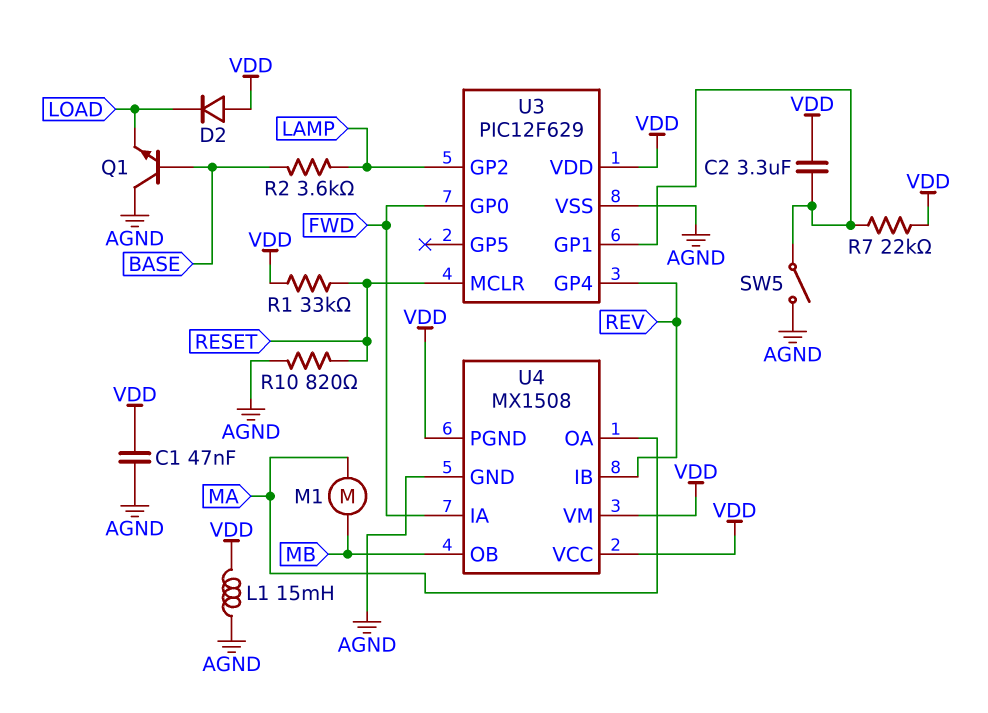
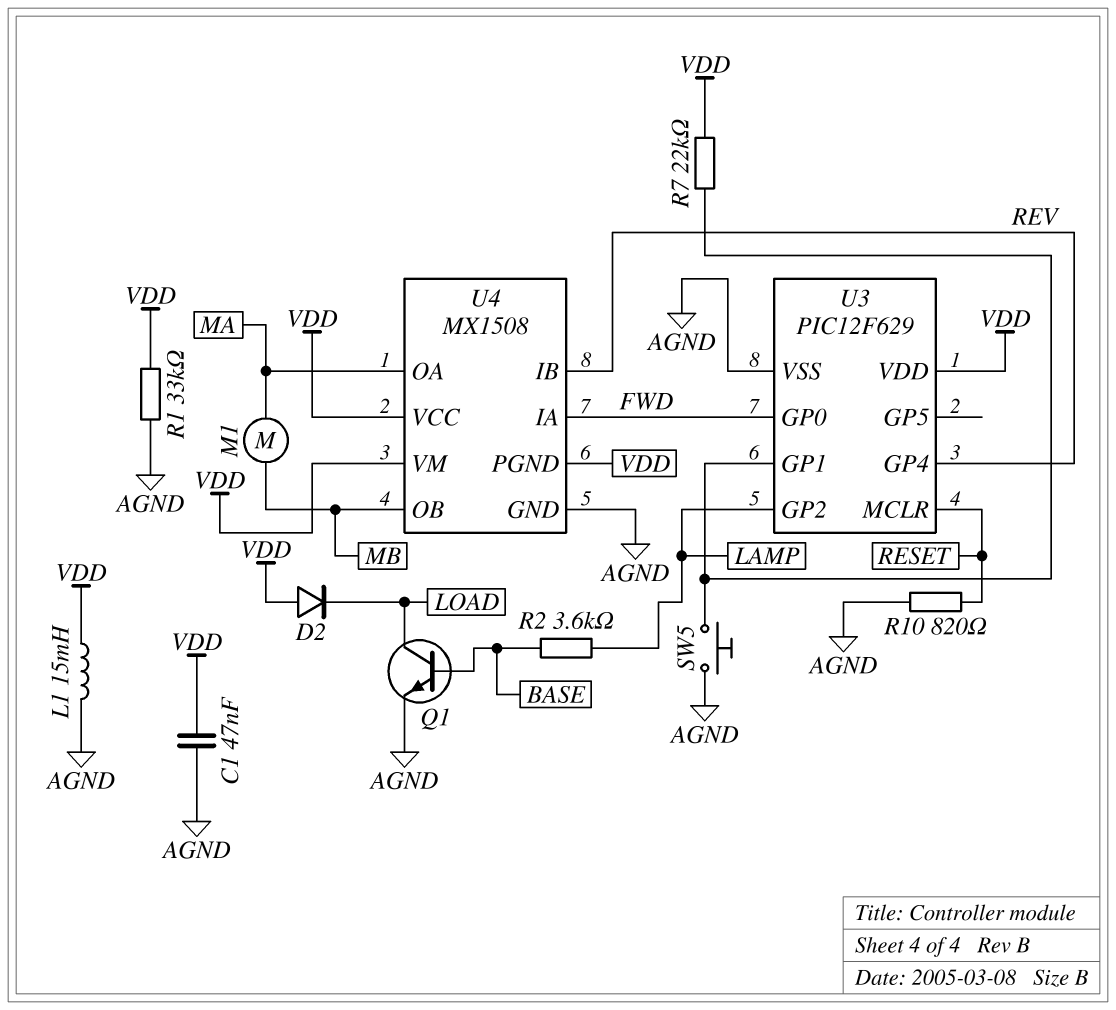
C2: 3.3uF (U3/GP1, VDD) -> none
Q1: NPN (B BASE, C AGND, E LOAD) -> NPN (B BASE, C LOAD, E AGND)
R1: 33k (RESET, VDD) -> 33k (AGND, VDD)
SW5: switch (AGND, U3/GP1) -> button (AGND, U3/GP1)

